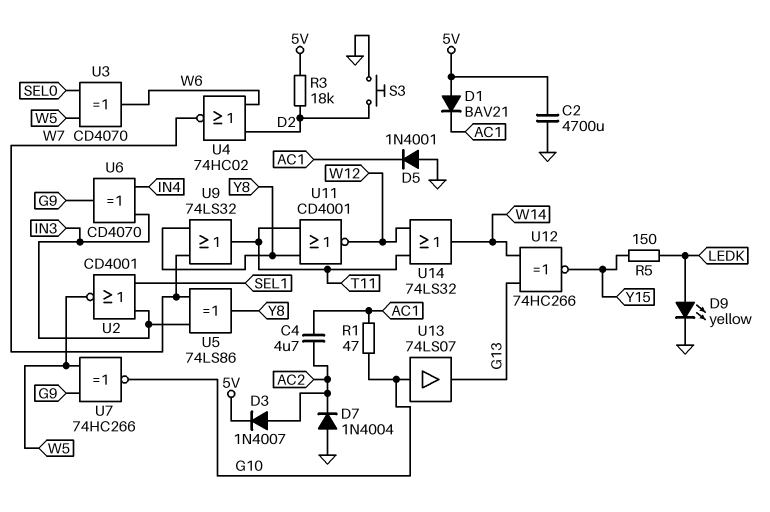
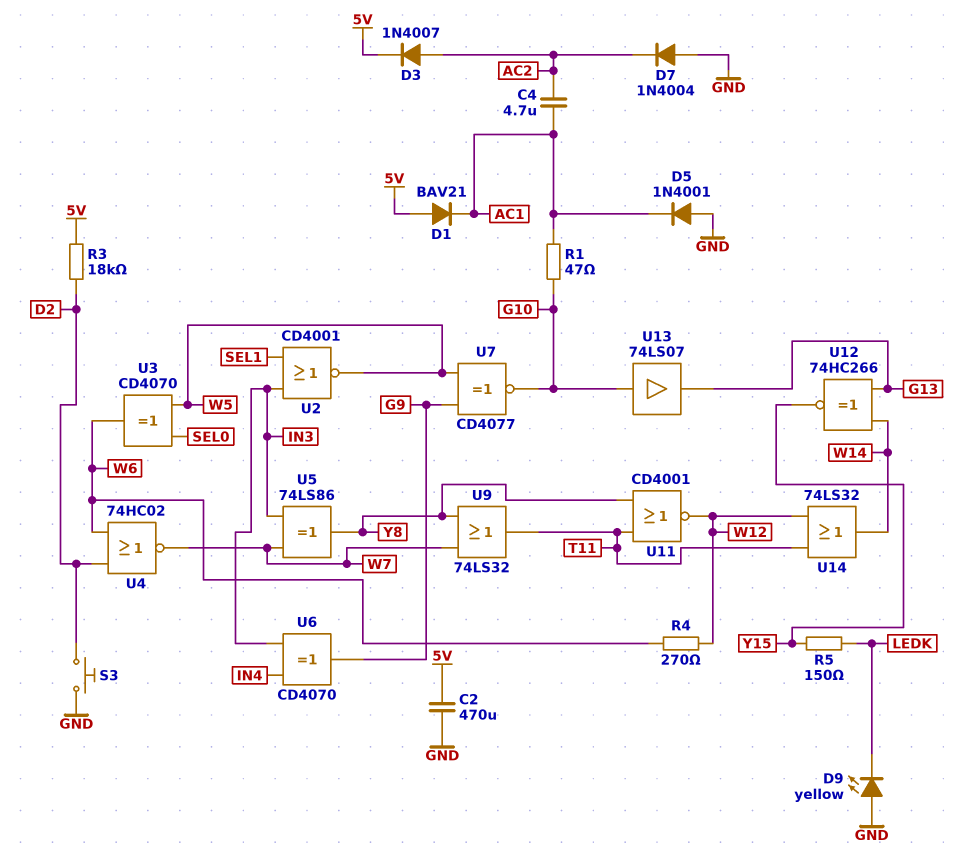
C2: 4700uF (5V, GND) -> 470uF (5V, GND)
D9: LED yellow (A LEDK, K GND) -> LED yellow (A GND, K LEDK)
R4: none -> 270 (W6, W12)
U7: XNOR 74HC266 (in G9, in W5, out G10) -> XNOR CD4077 (in G9, in W5, out G10)

